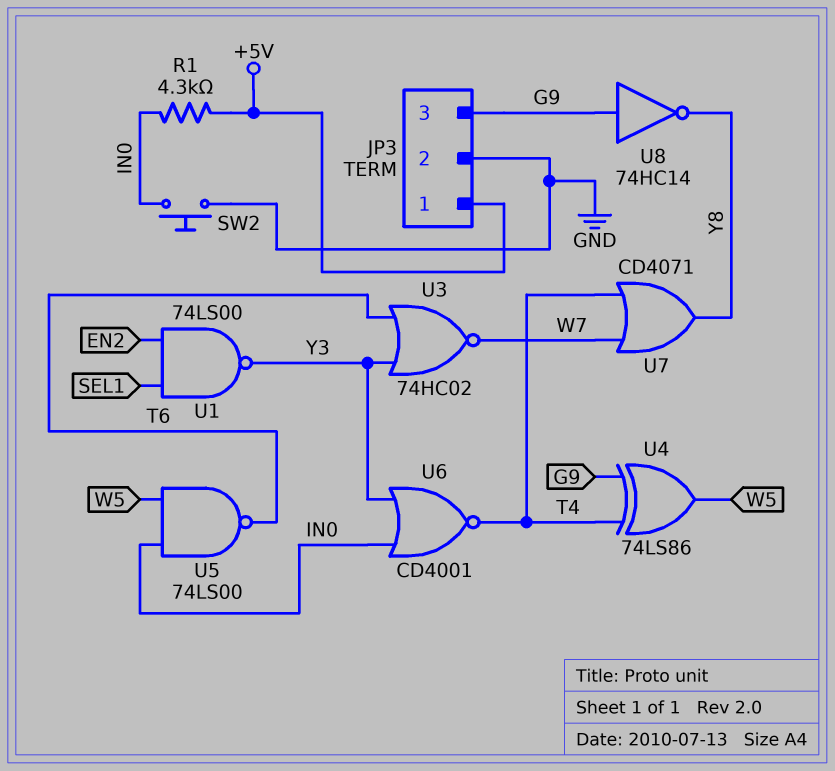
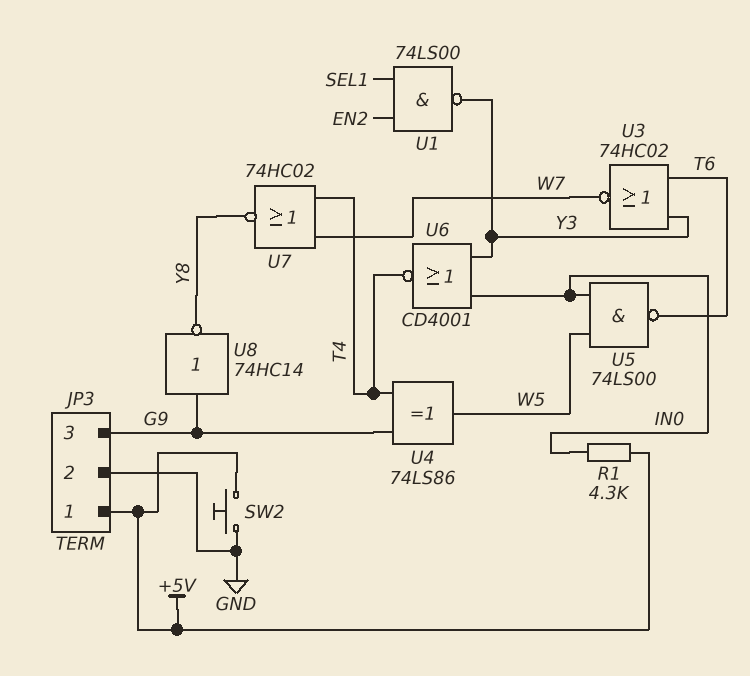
SW2: button (GND, IN0) -> button (+5V, GND)
U7: OR CD4071 (in T4, in W7, out Y8) -> NOR 74HC02 (in T4, in W7, out Y8)

